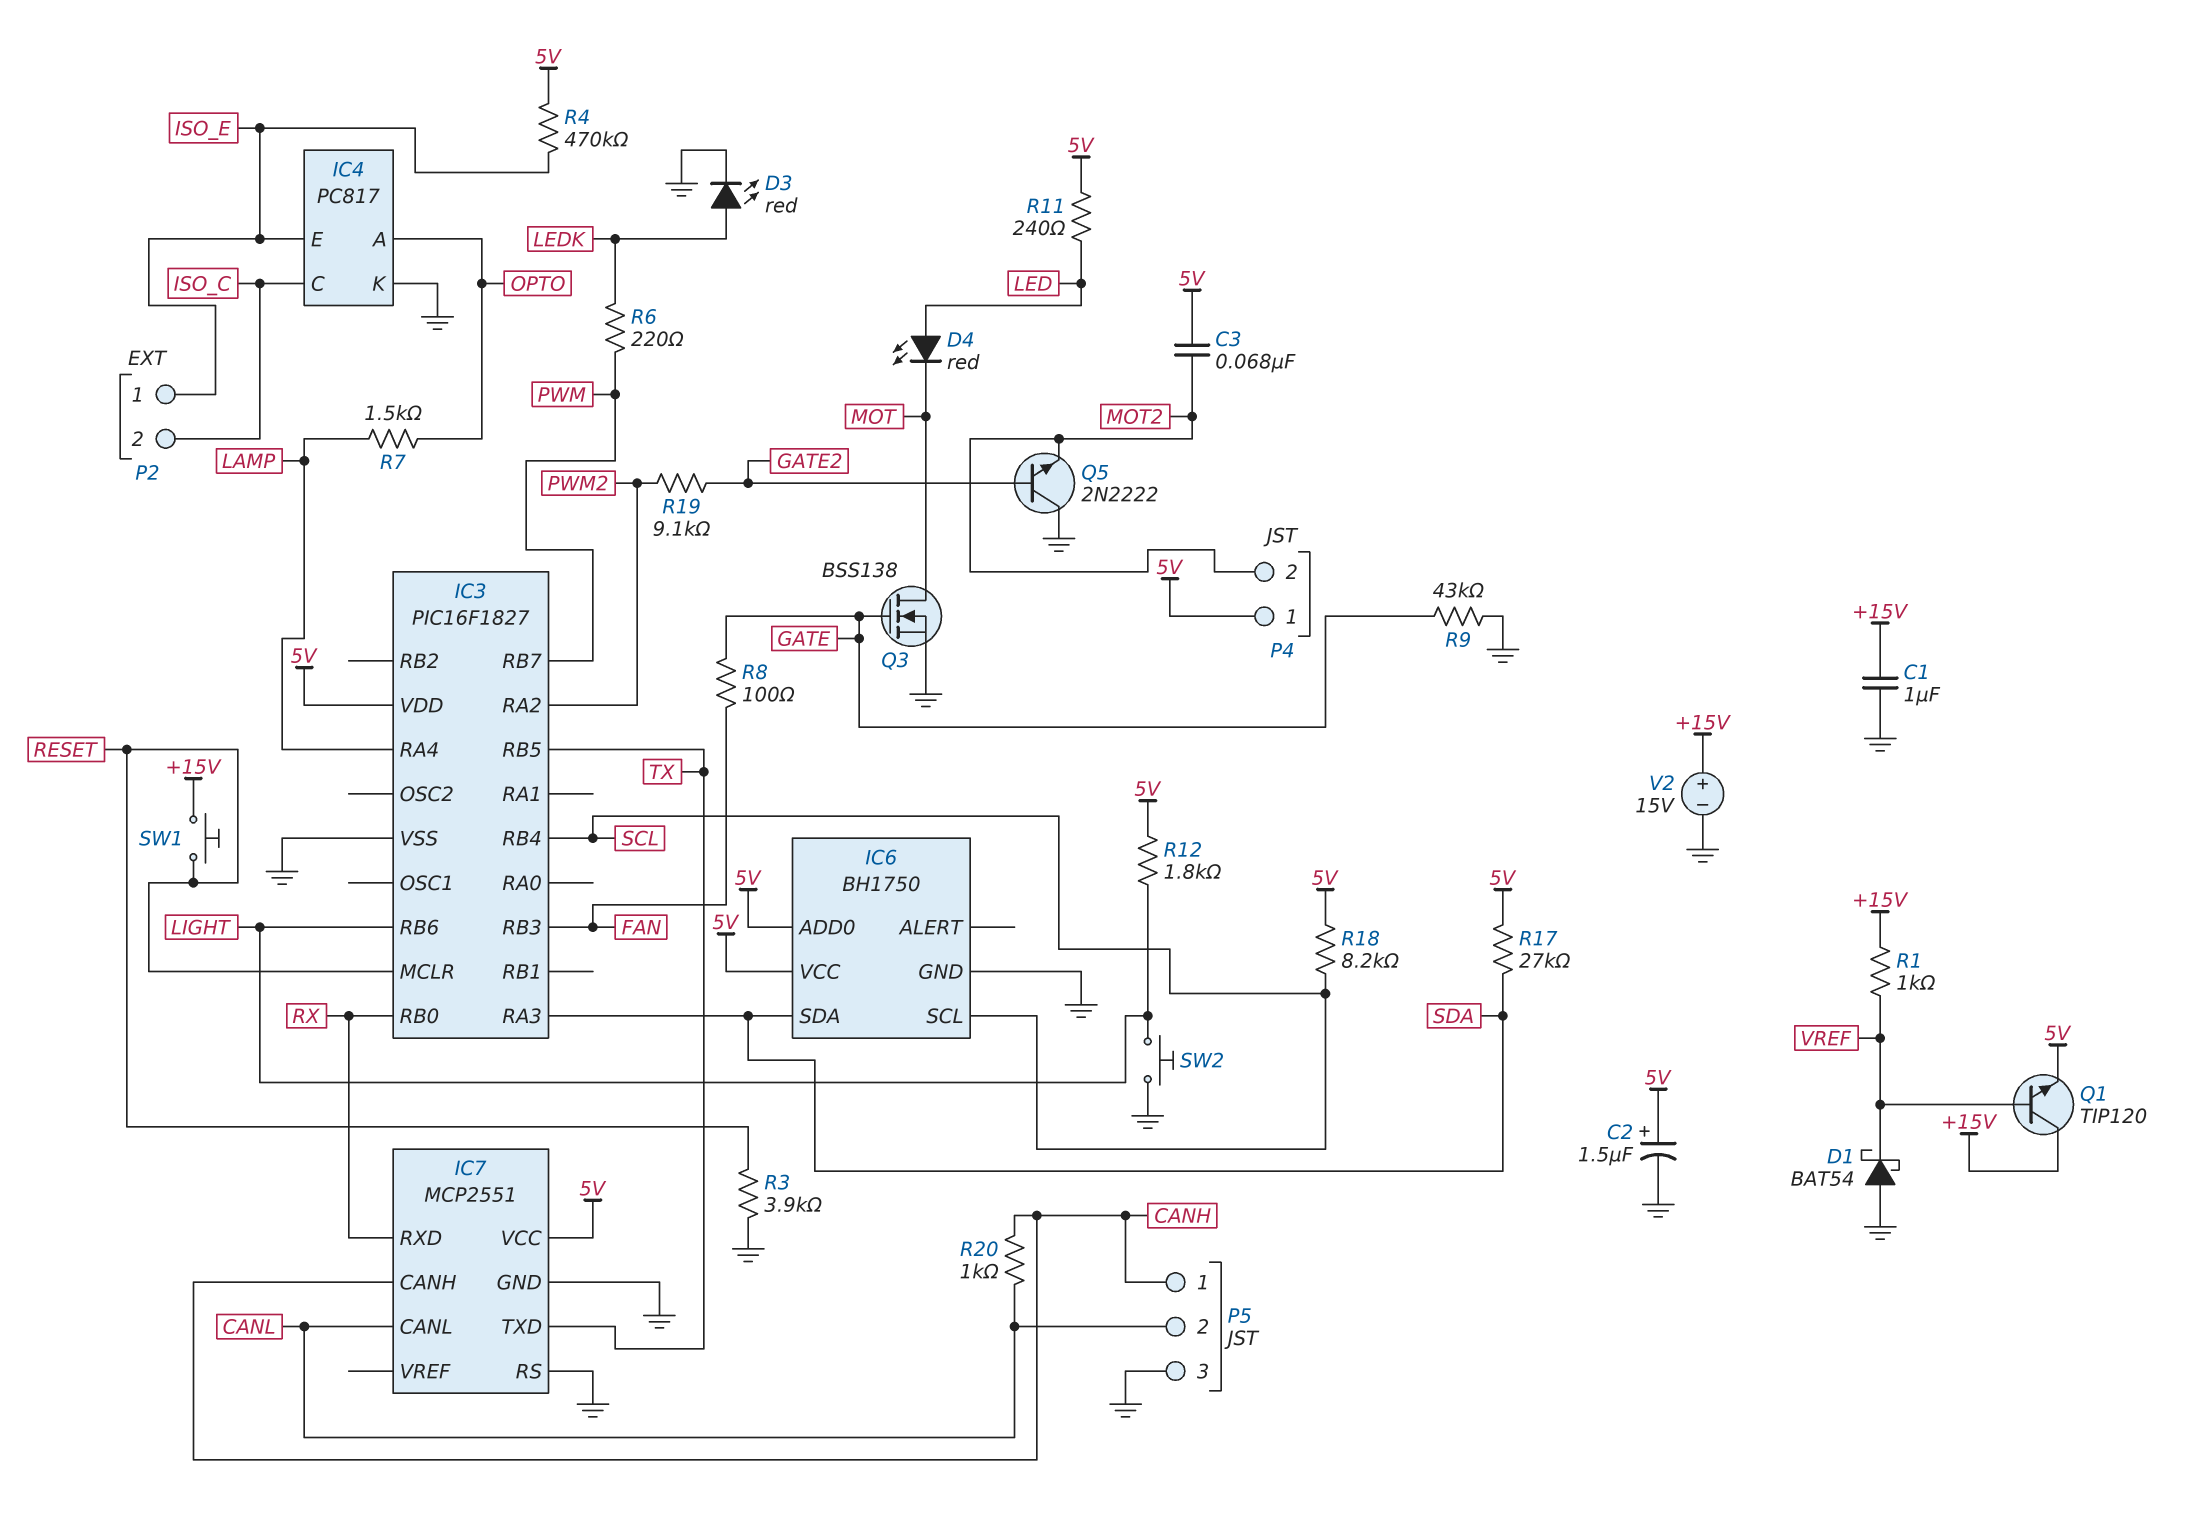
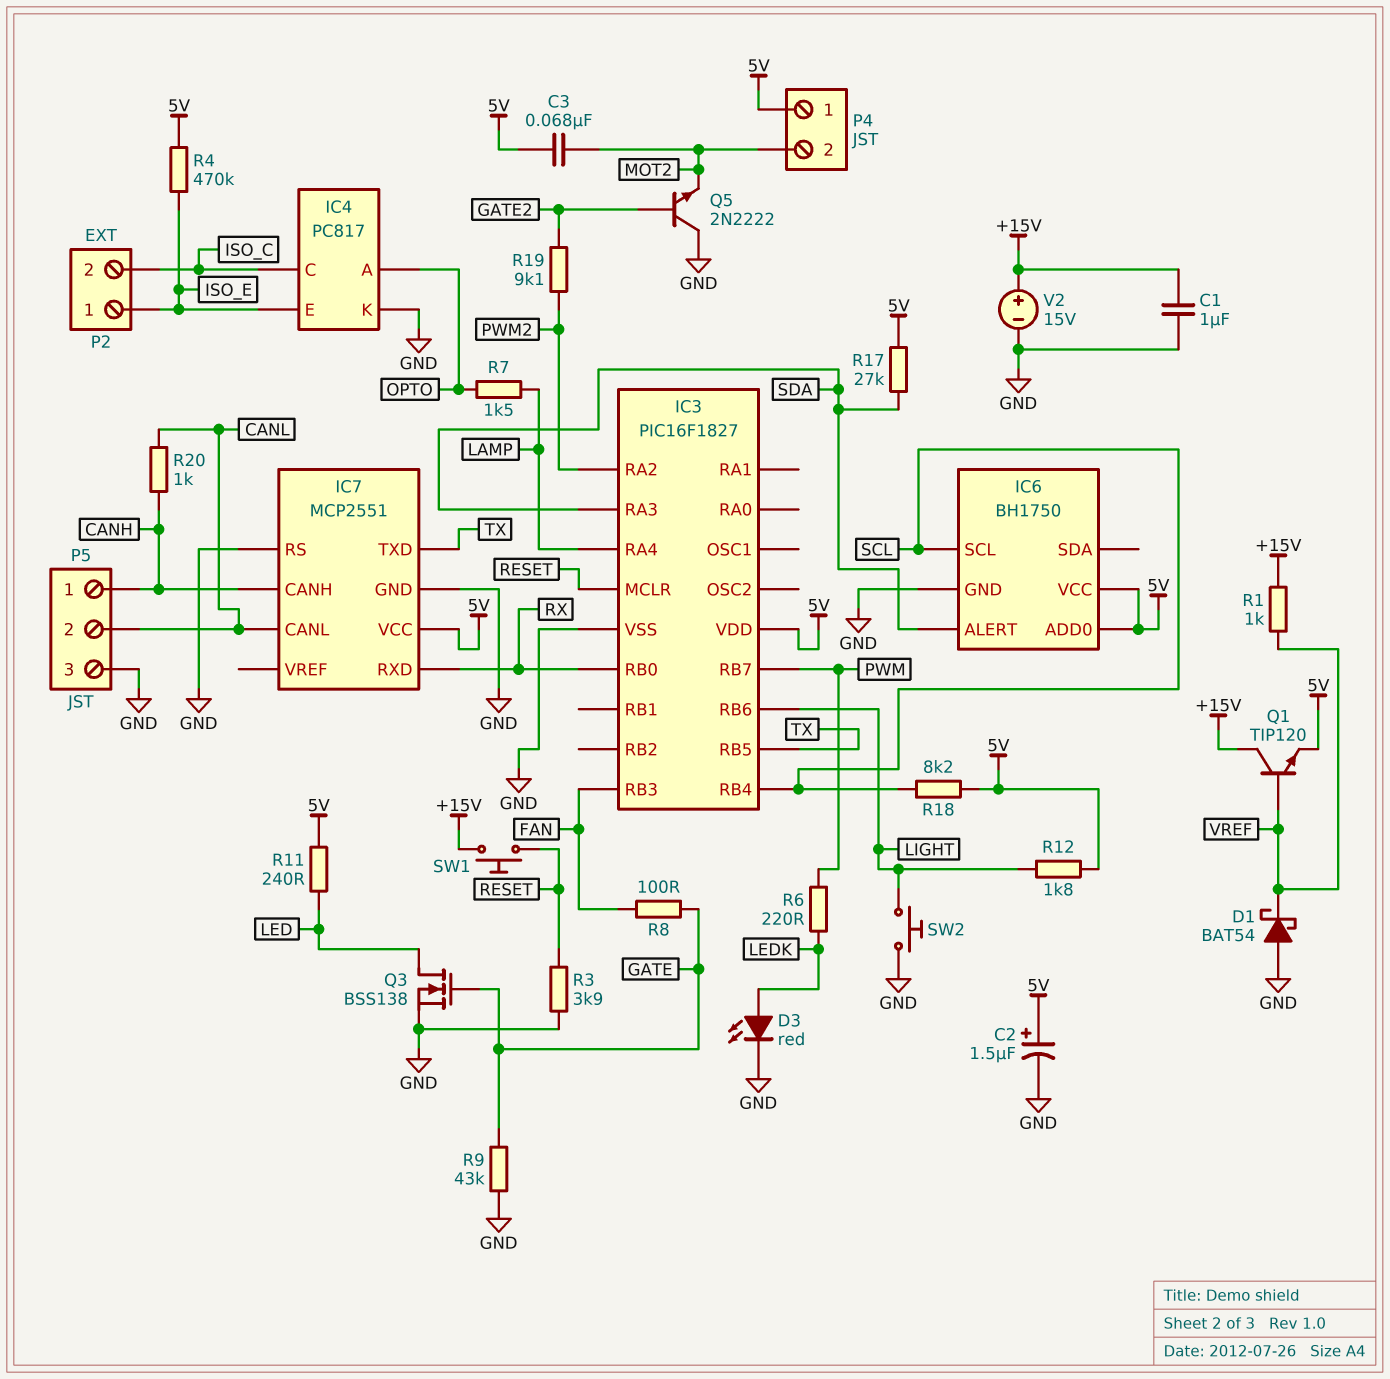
D4: LED red (A LED, K MOT) -> none
IC6 pin ALERT: none -> SDA
IC6 pin SDA: SDA -> none
Q3: NMOS BSS138 (G GATE, D MOT, S GND) -> NMOS BSS138 (G GATE, D LED, S GND)

